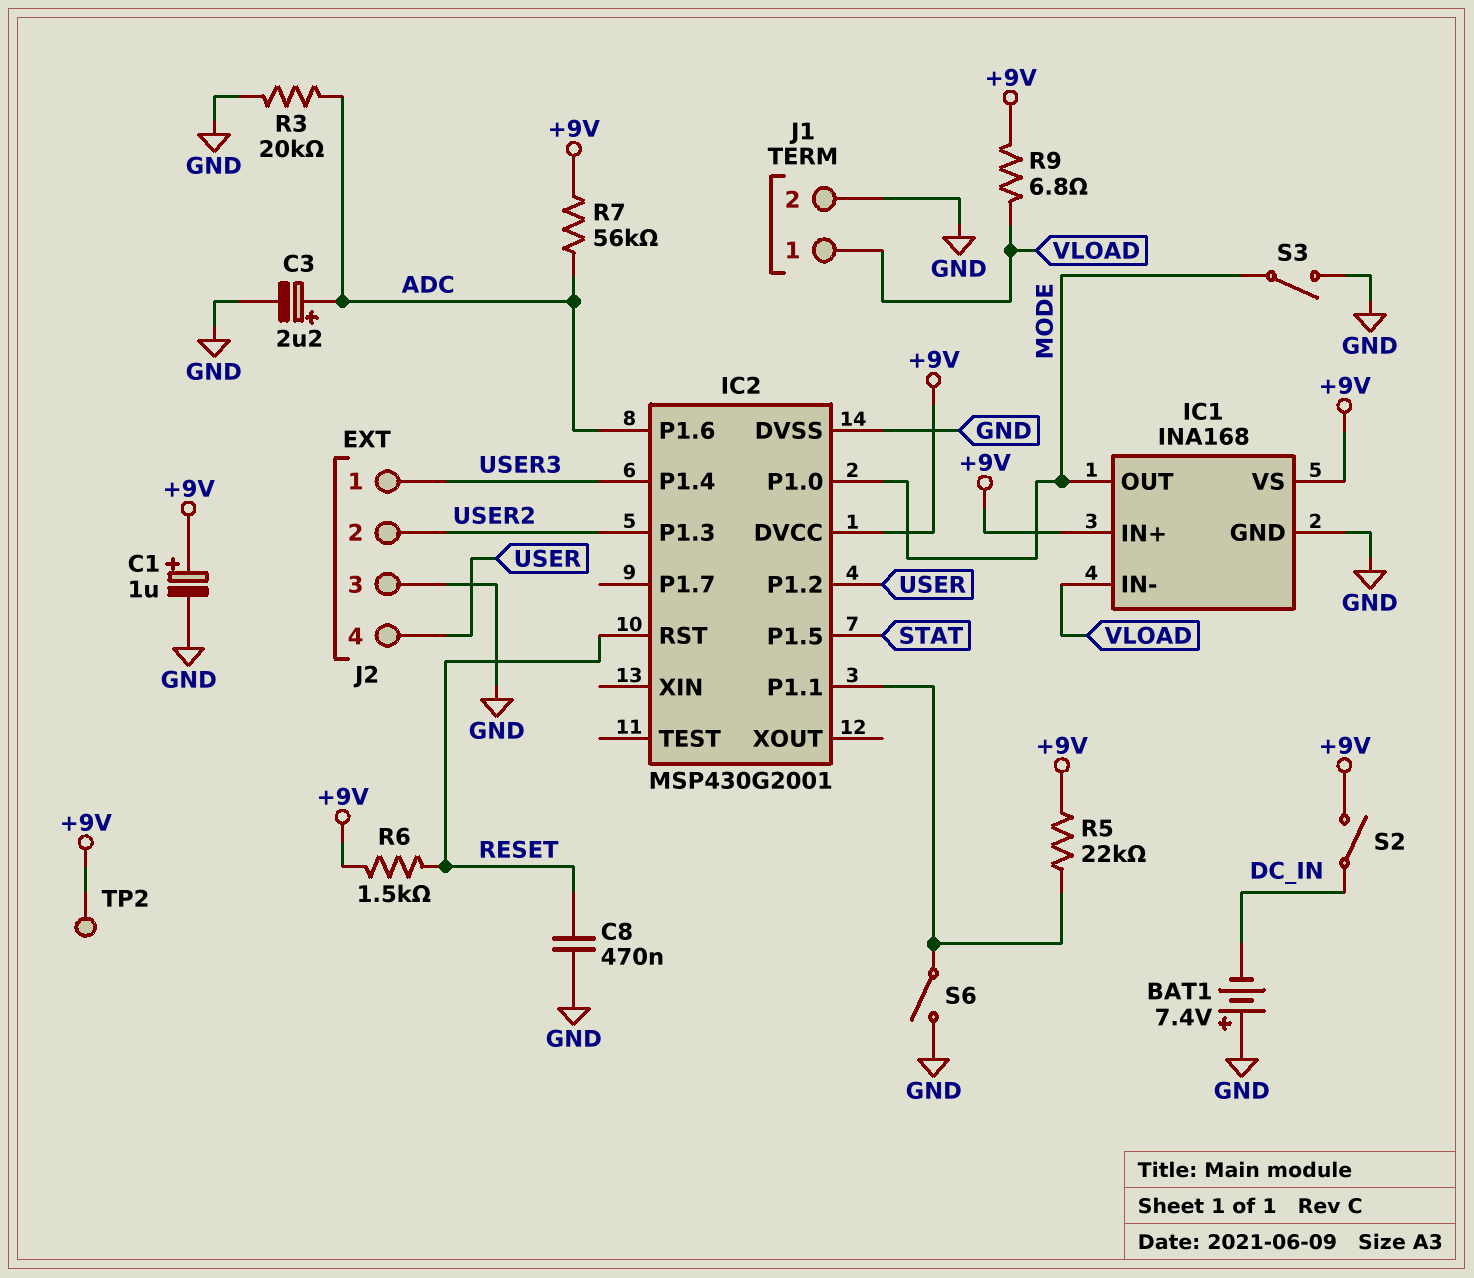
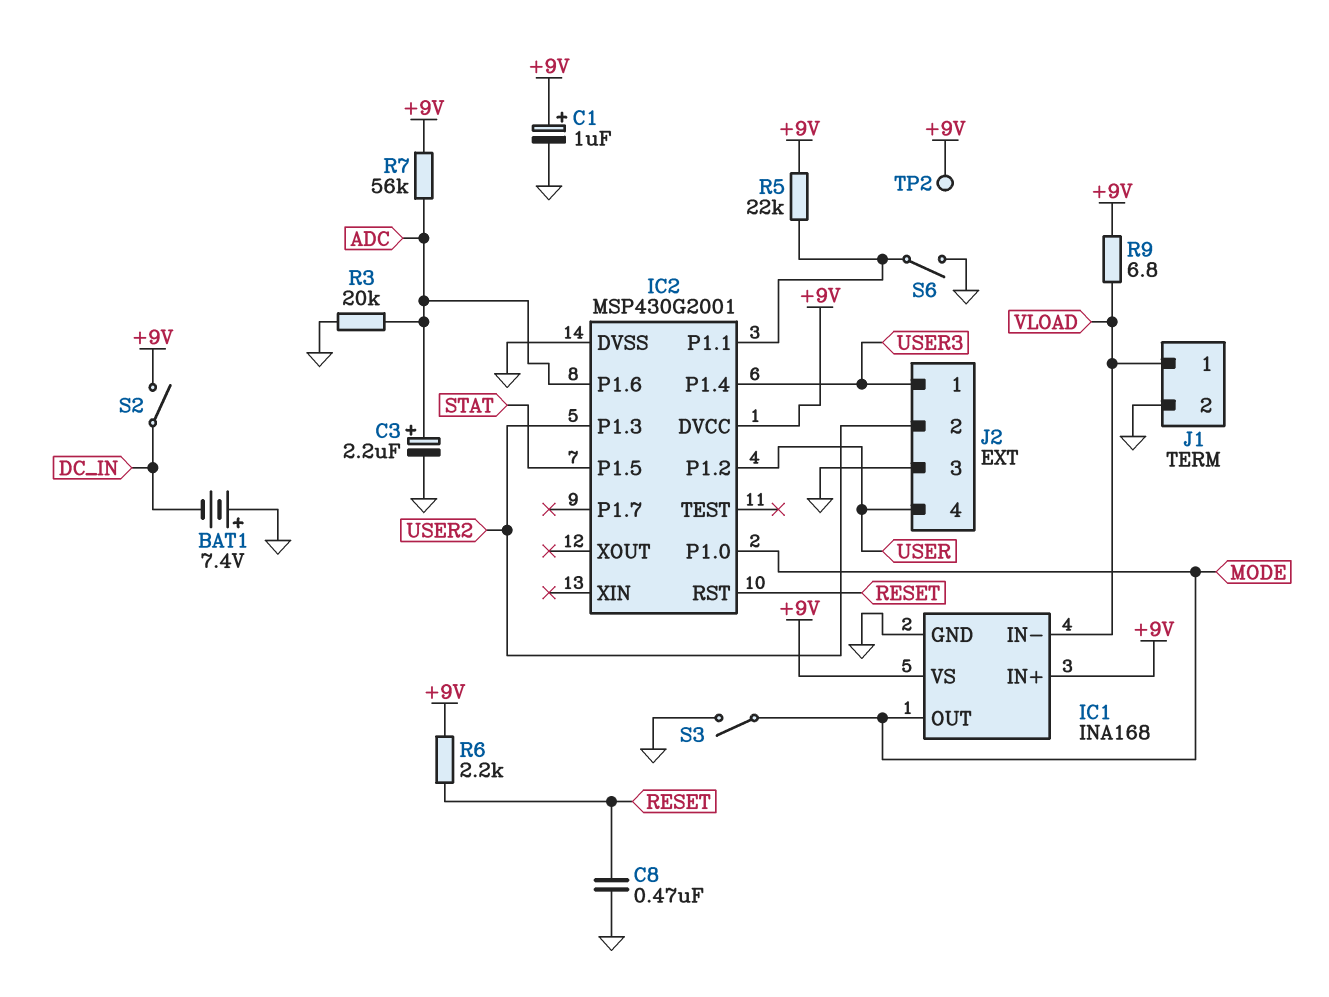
R6: 1.5k (+9V, RESET) -> 2.2k (+9V, RESET)

